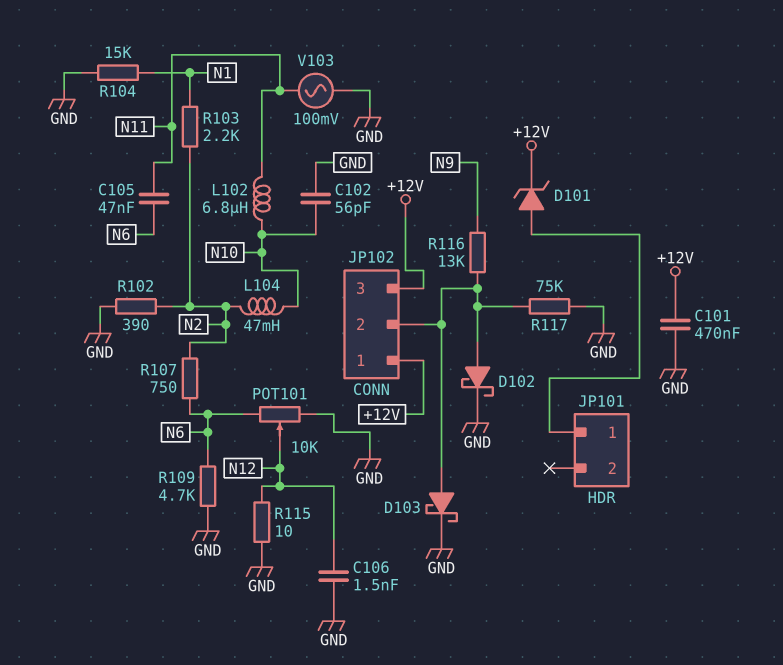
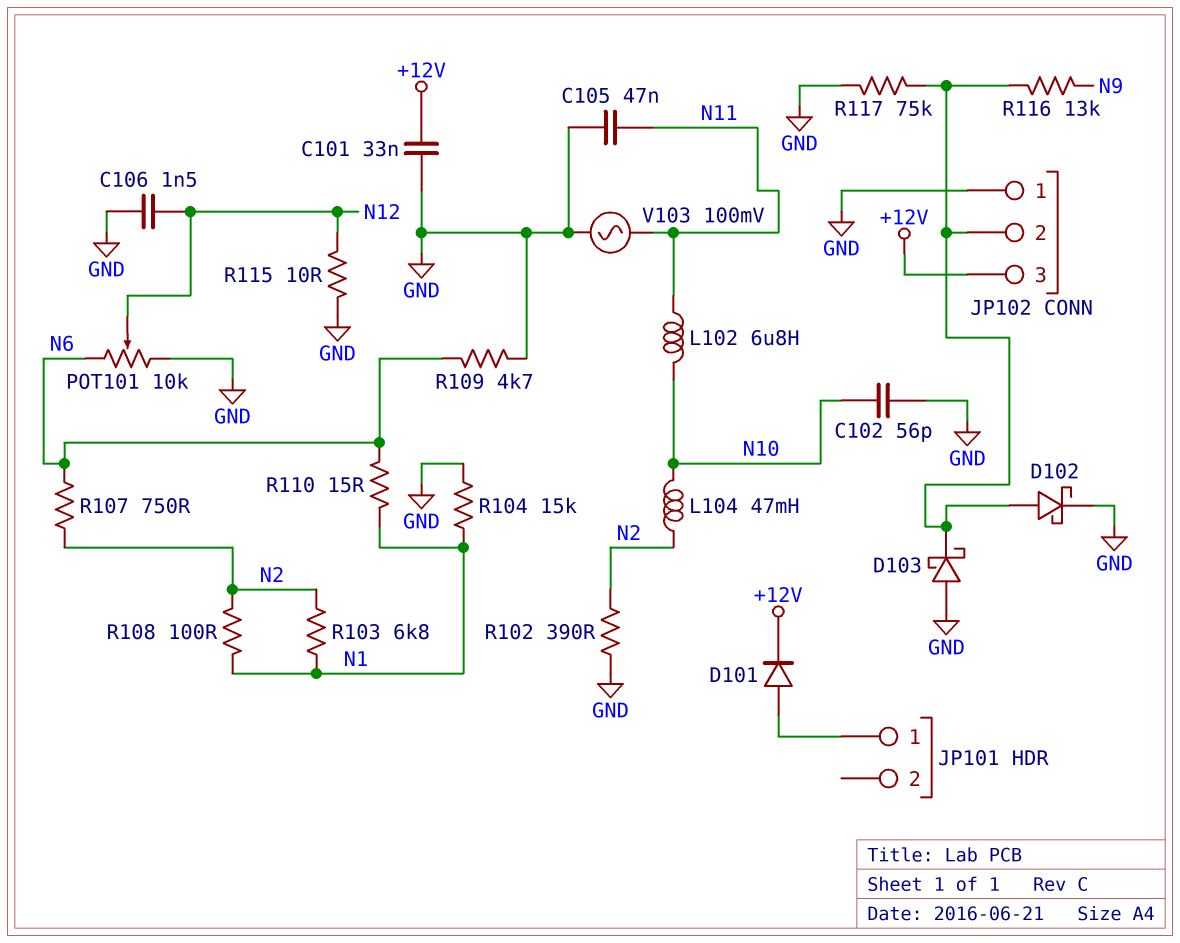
C101: 470nF (+12V, GND) -> 33nF (+12V, GND)
C105: 47nF (N6, N11) -> 47nF (GND, N11)
D101: zener (A JP101/1, K +12V) -> diode (A JP101/1, K +12V)
D103: schottky (A JP102/2, K GND) -> schottky (A GND, K JP102/2)
JP102 pin 1: +12V -> GND
R103: 2.2k (N1, N2) -> 6.8k (N1, N2)
R108: none -> 100 (N1, N2)
R110: none -> 15 (N1, N6)

